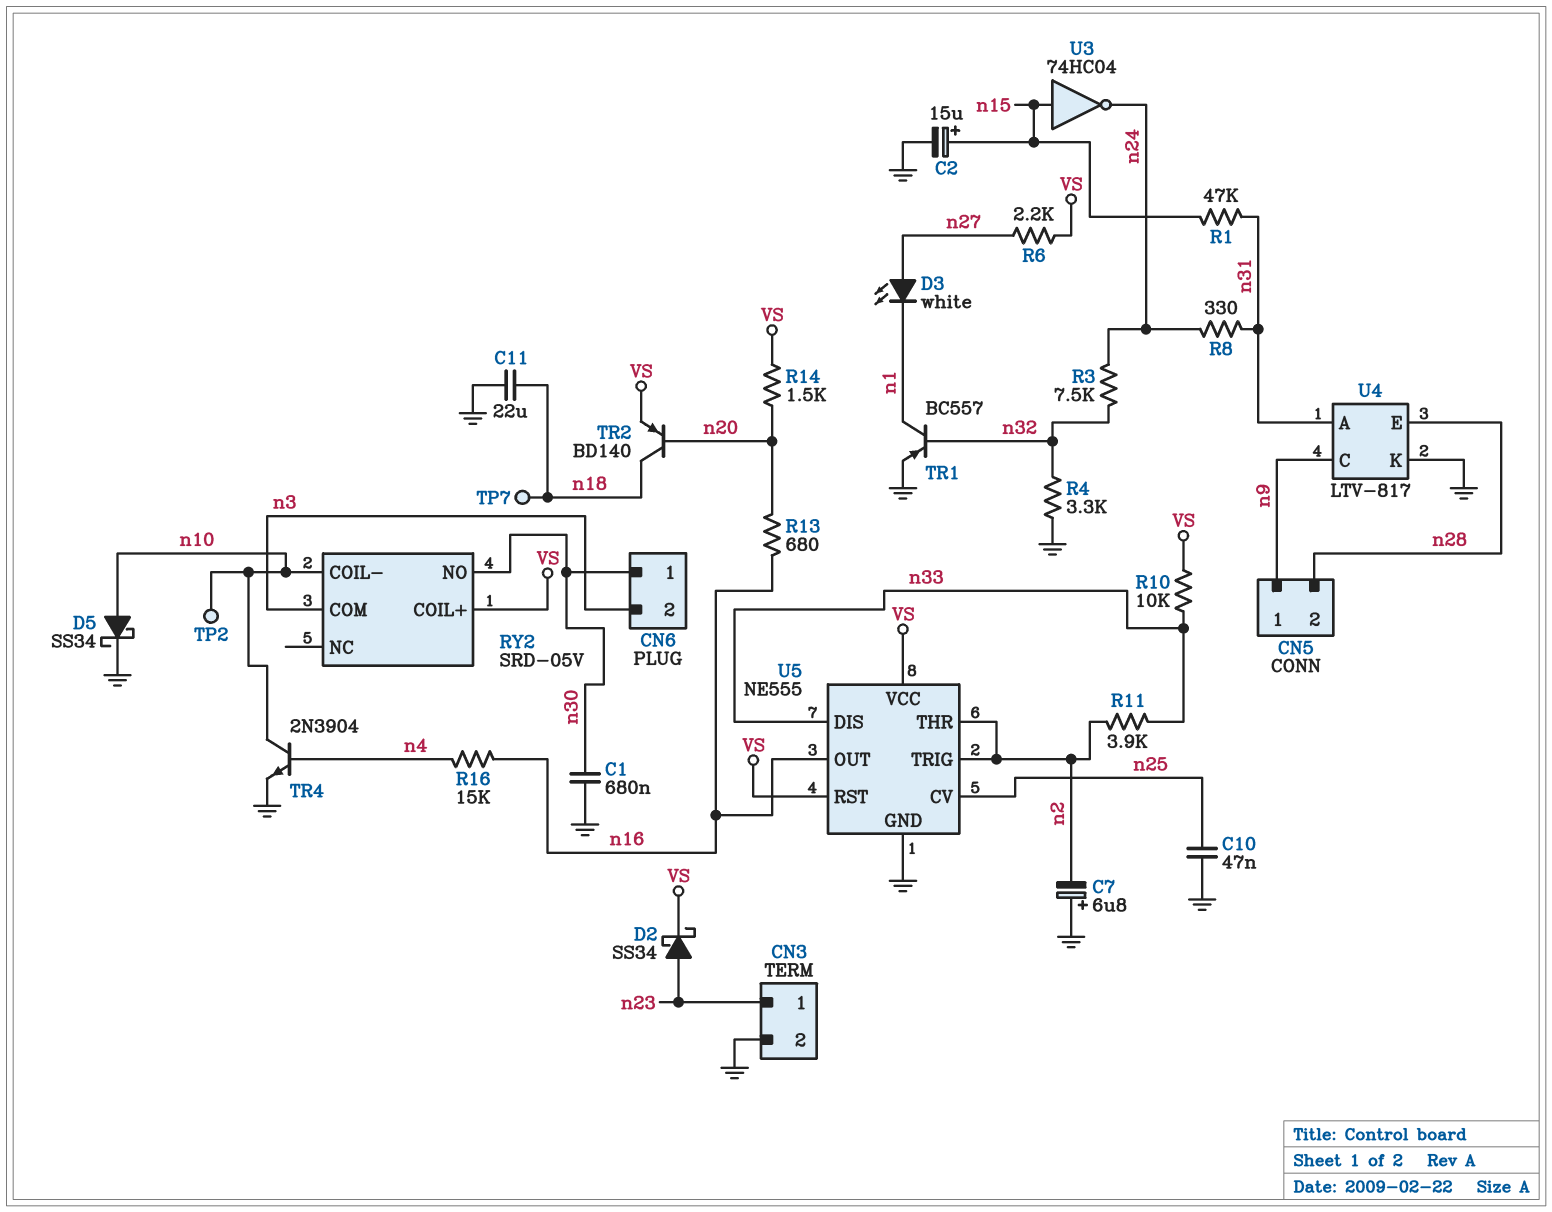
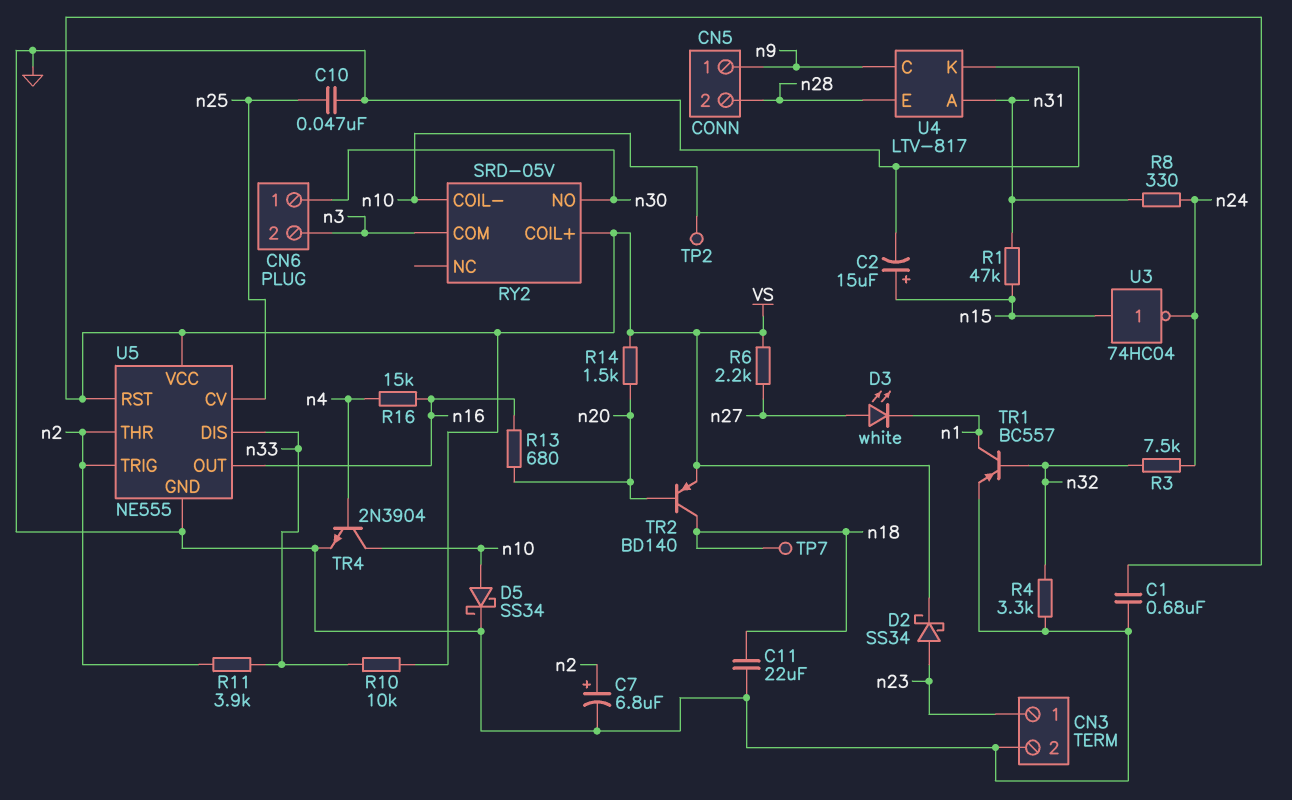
C1: 680nF (GND, n30) -> 680nF (GND, VS)
C7: 6.8uF (plus GND, minus n2) -> 6.8uF (plus n2, minus GND)

